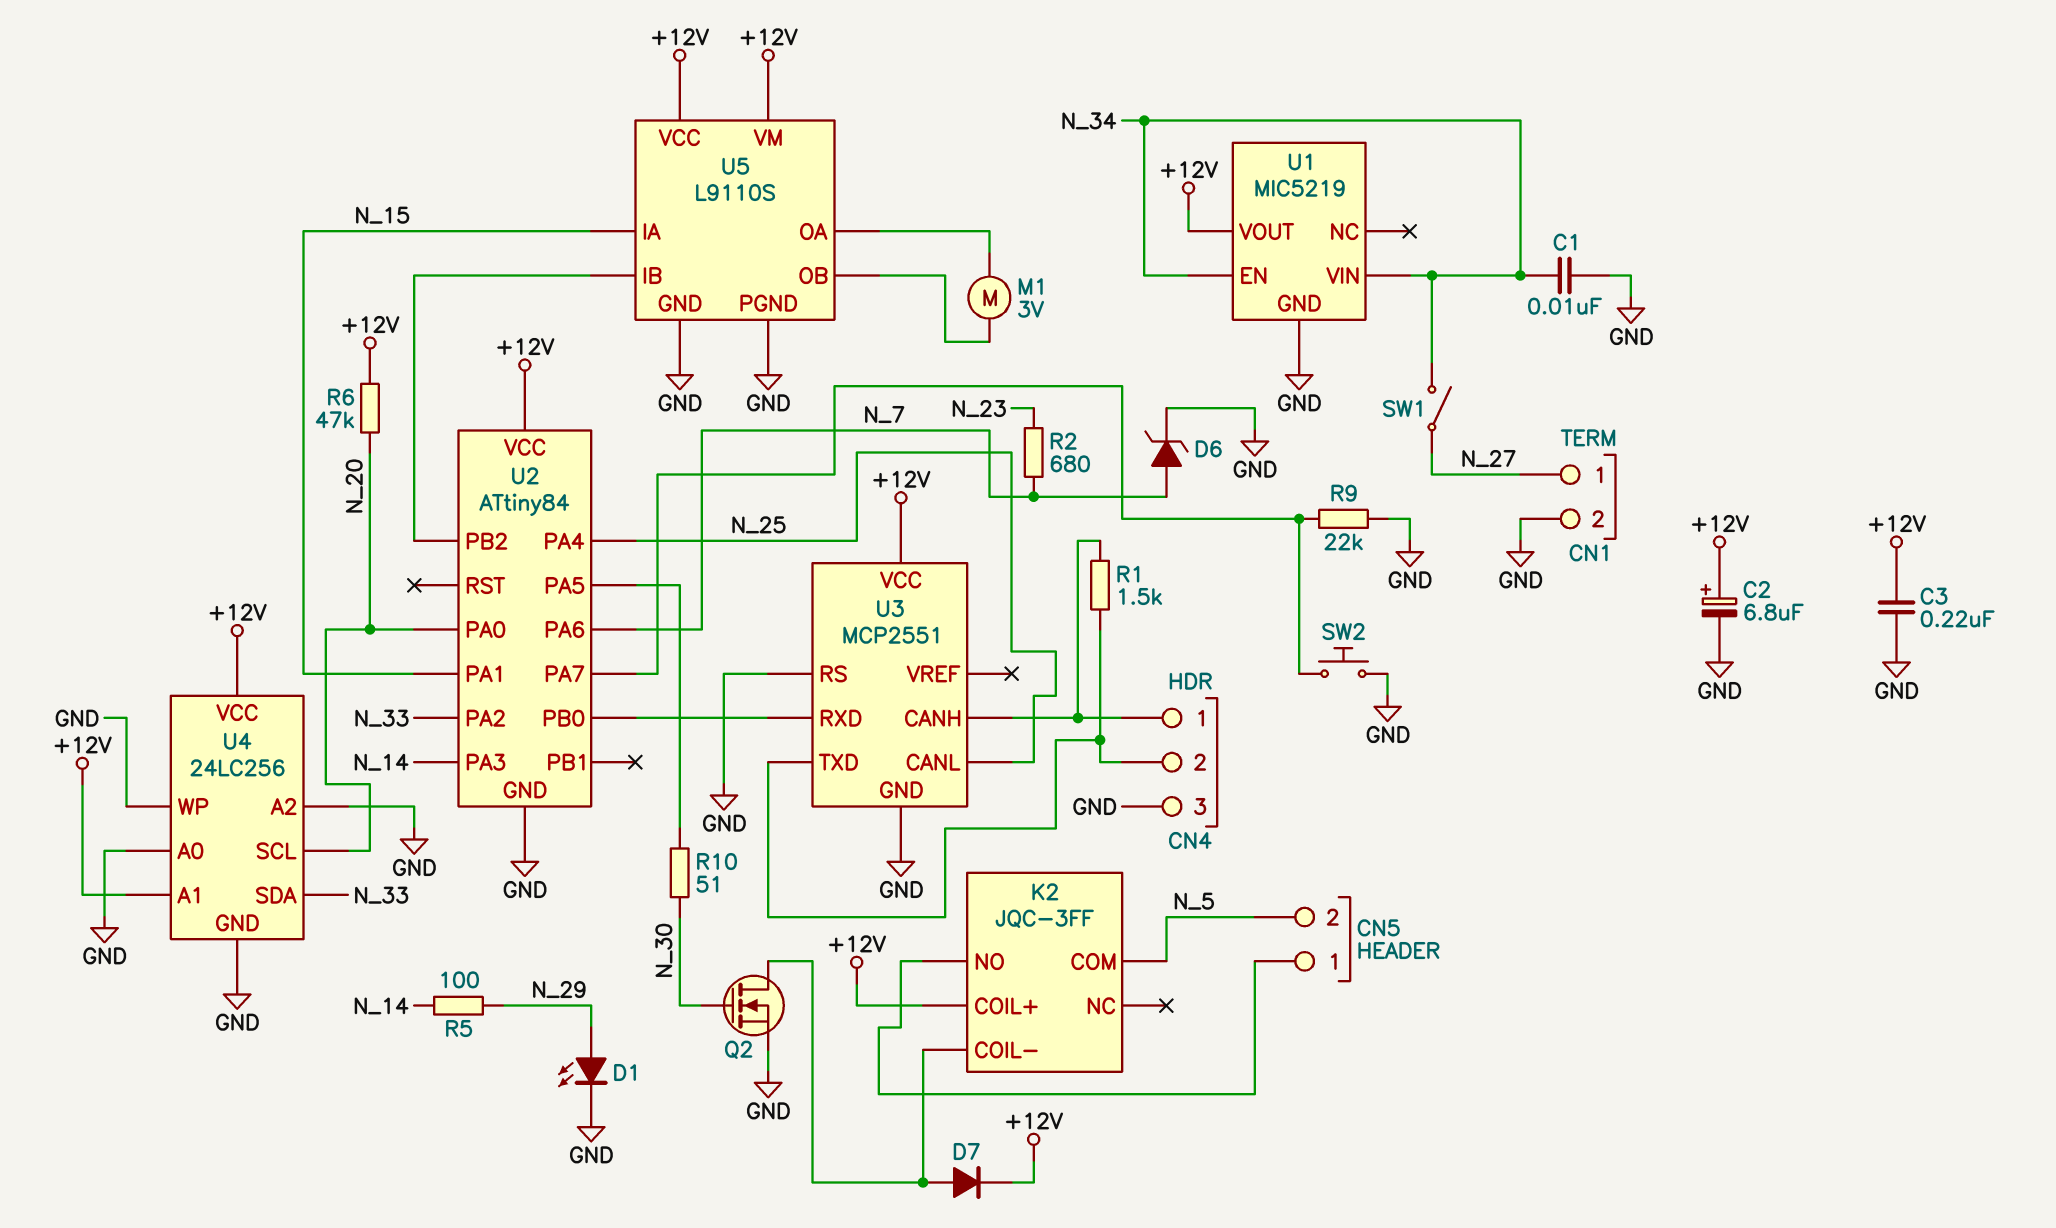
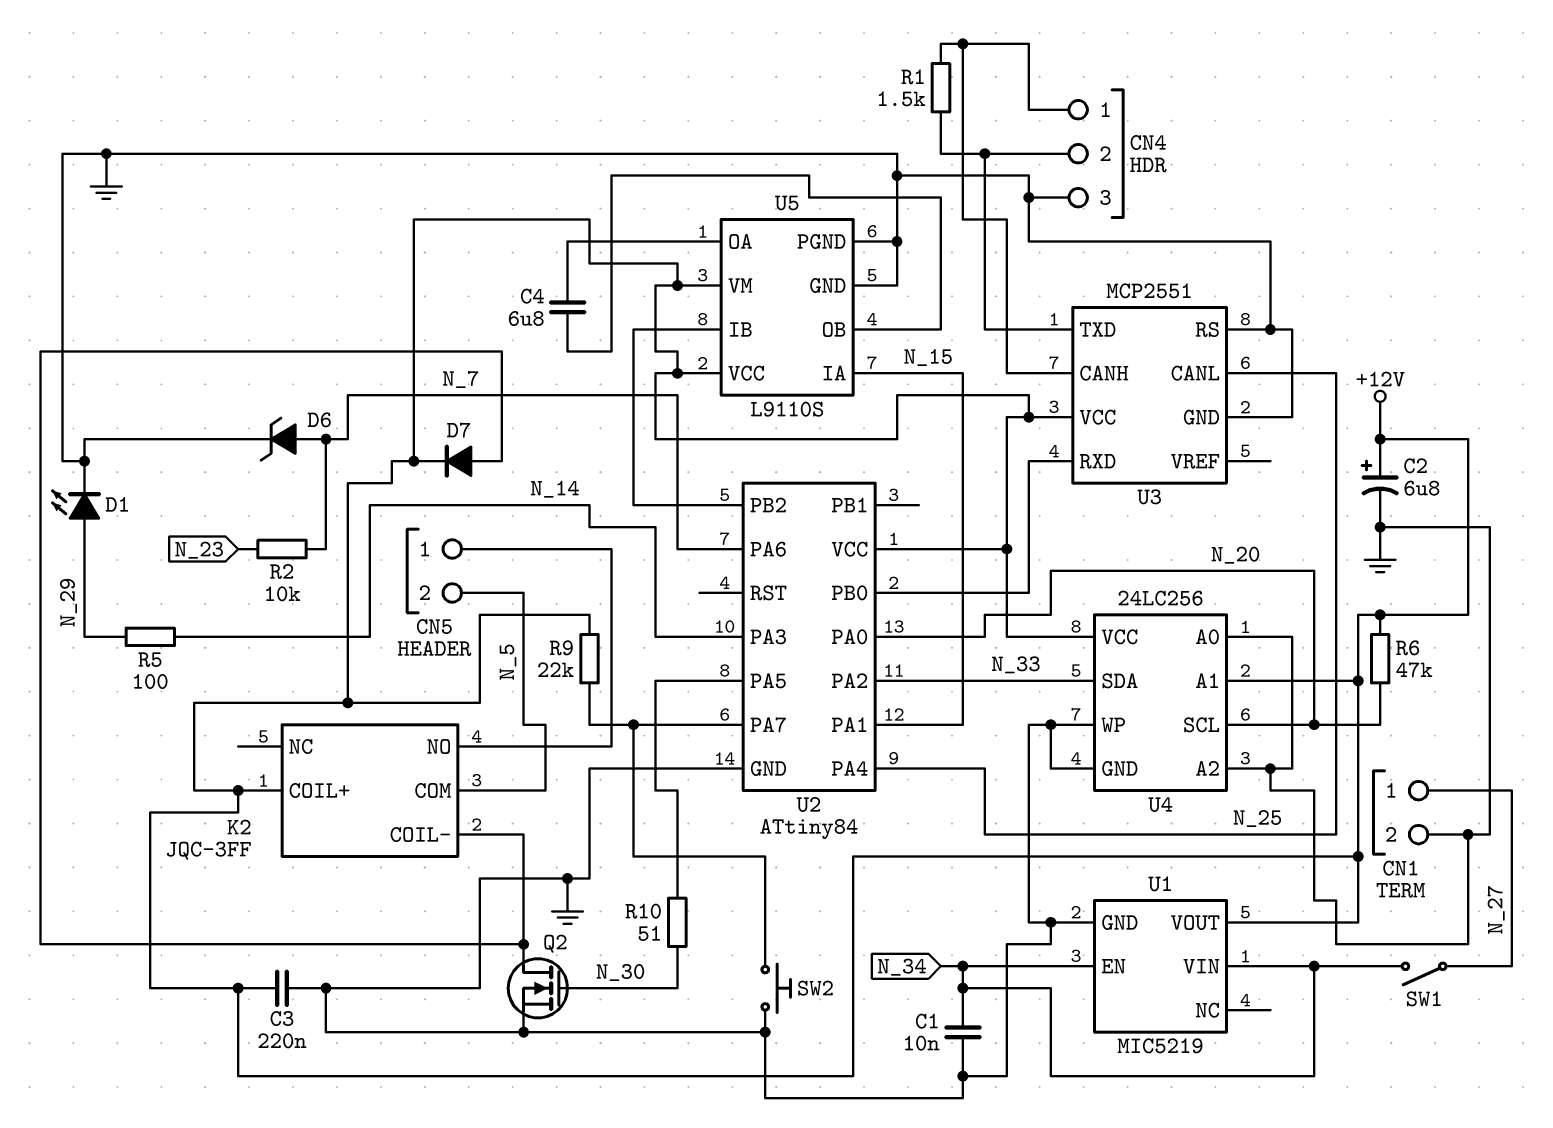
C4: none -> 6.8uF (U5/OA, U5/OB)
M1: motor 3V (U5/OA, U5/OB) -> none
R2: 680 (N_7, N_23) -> 10k (N_7, N_23)
R9: 22k (GND, U2/PA7) -> 22k (+12V, U2/PA7)

